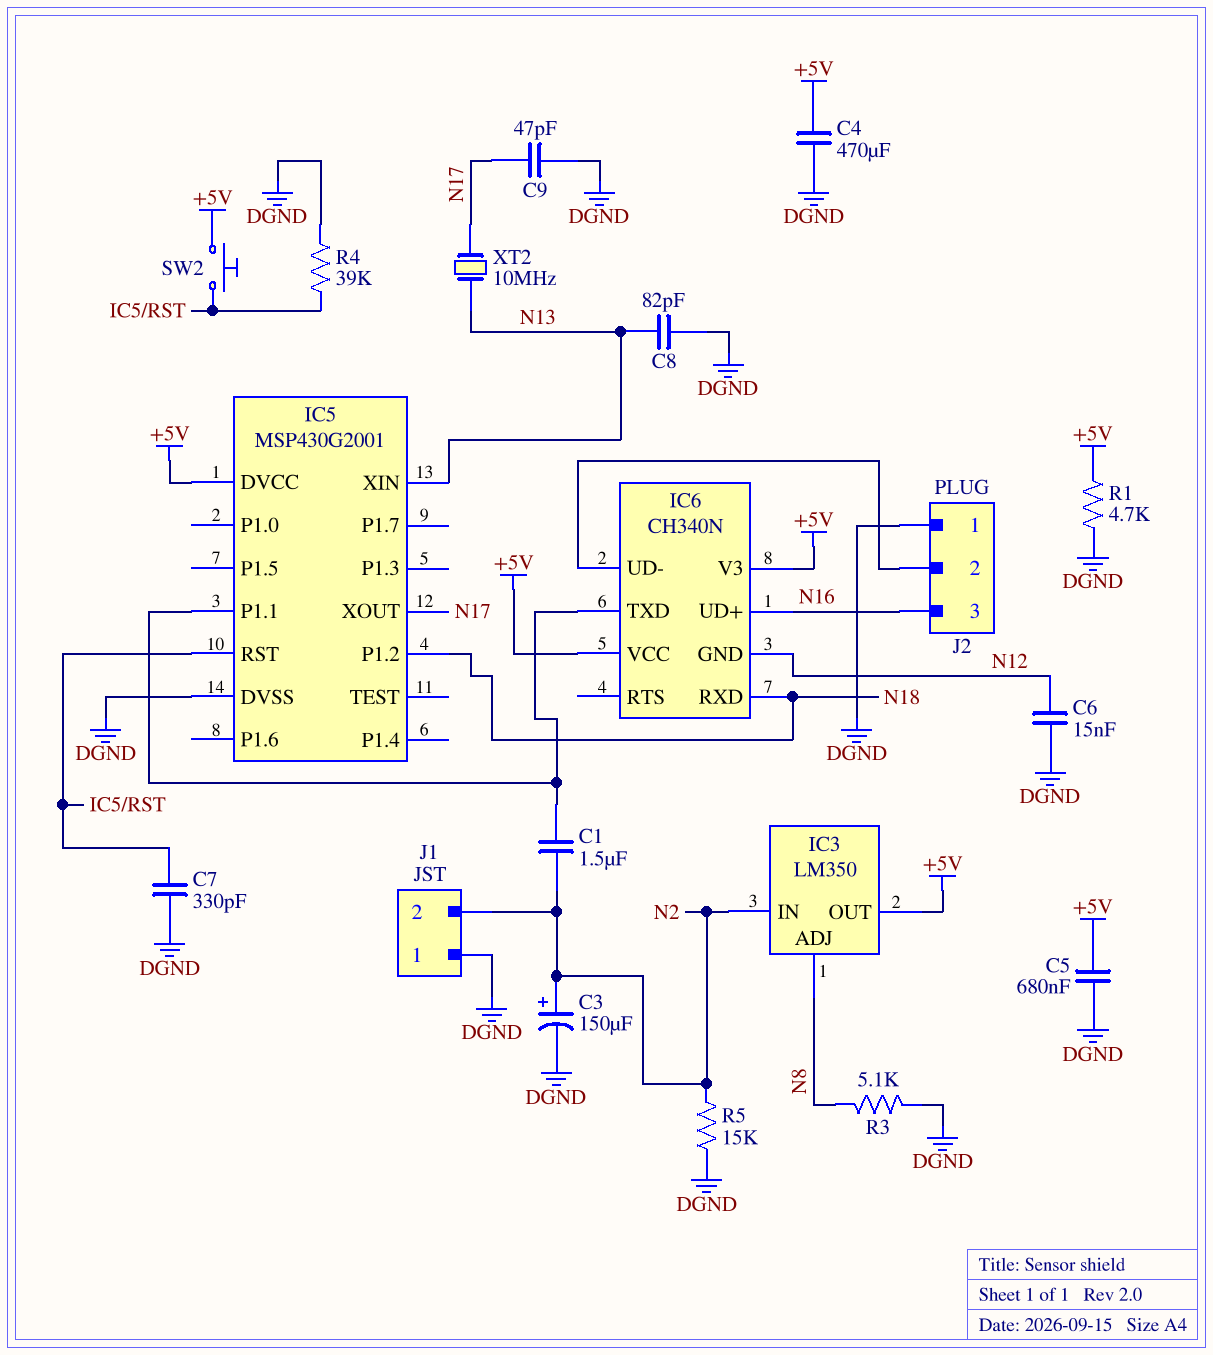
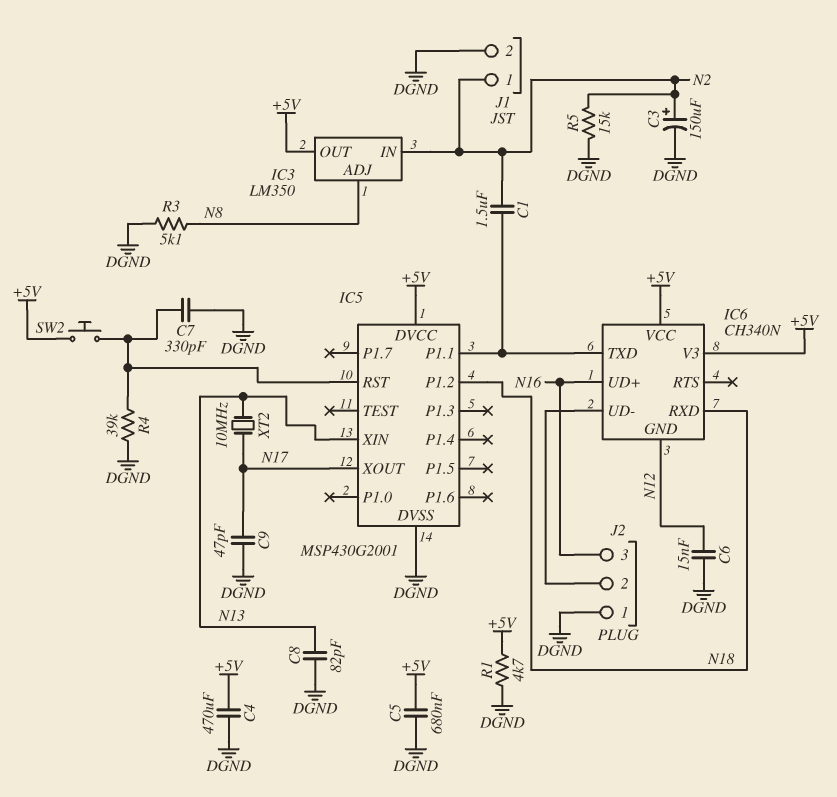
J1 pin 1: DGND -> N2
J1 pin 2: N2 -> DGND

